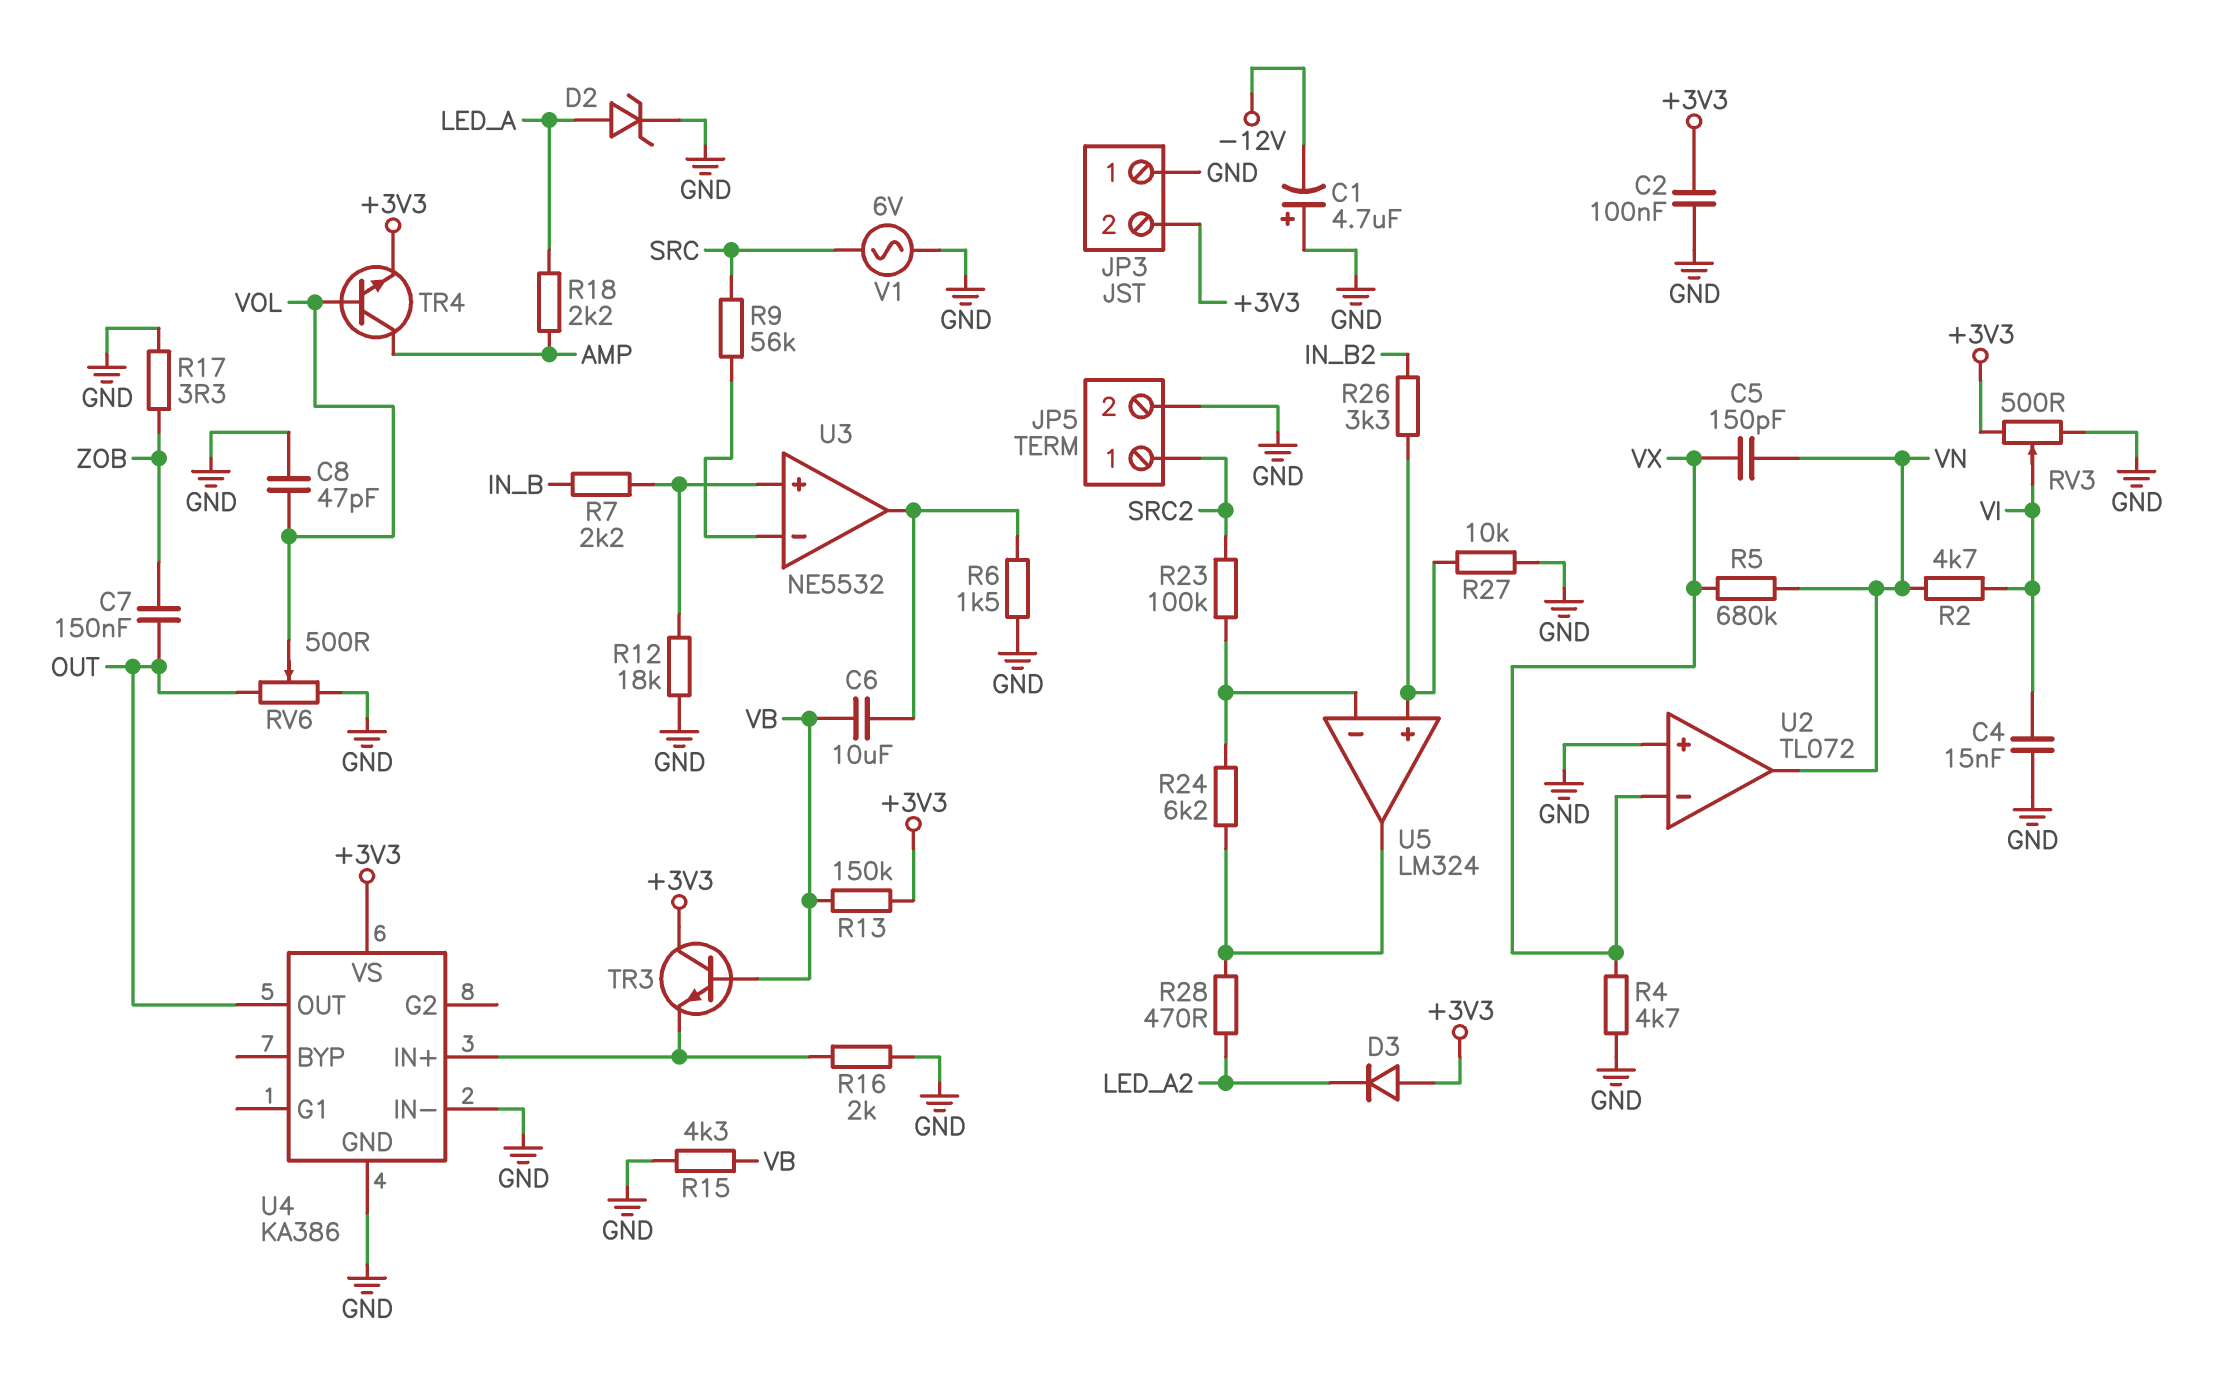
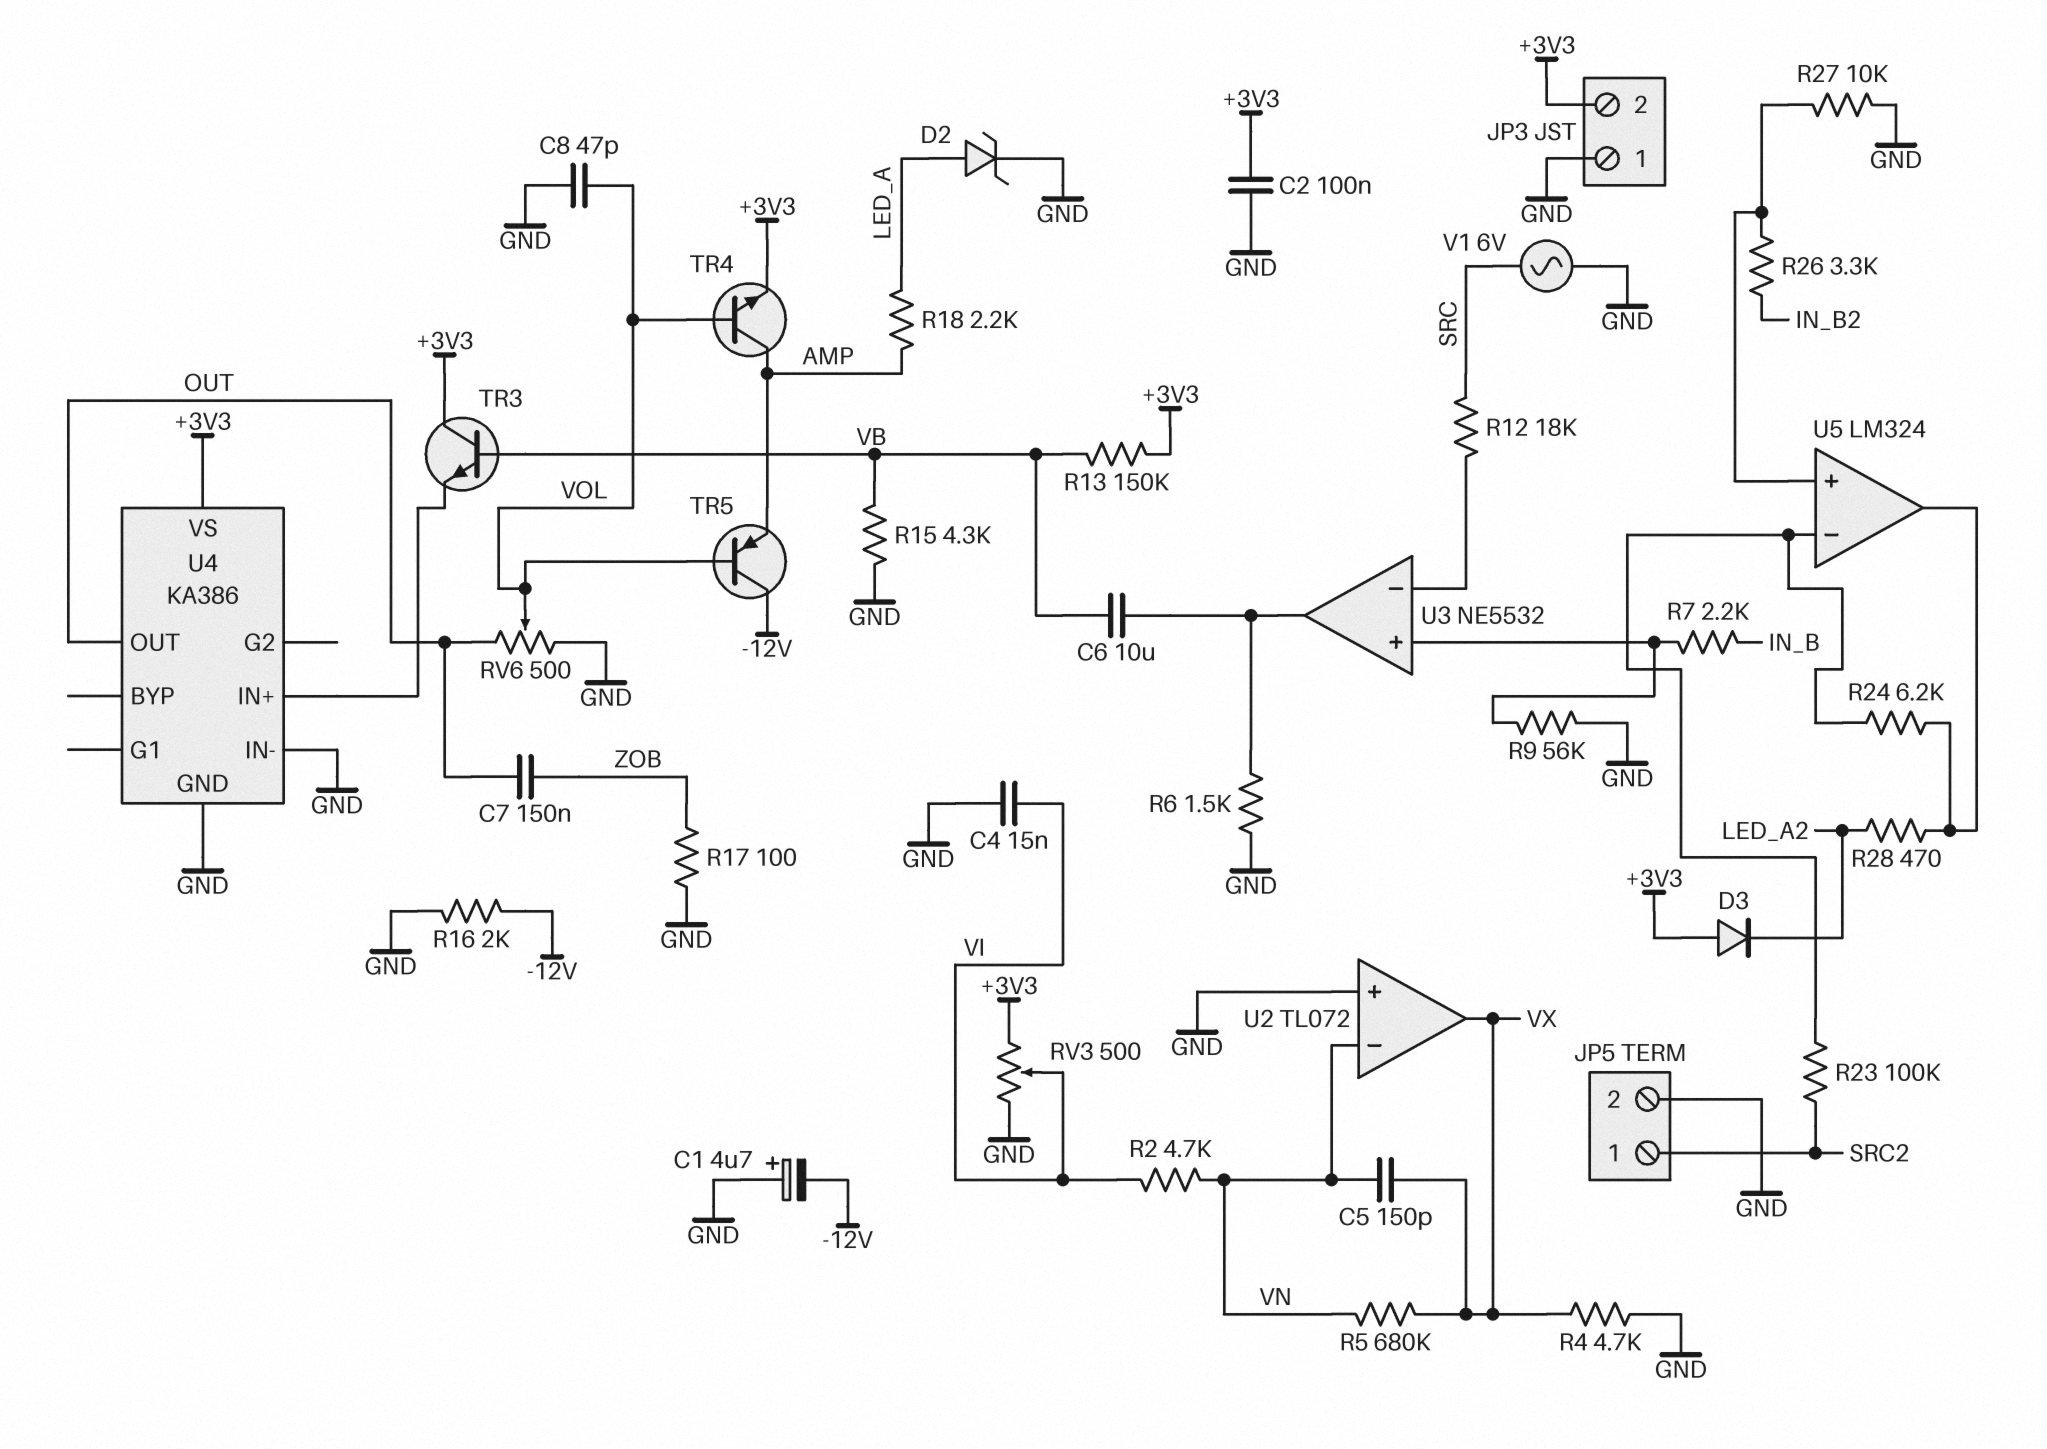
R9: 56k (SRC, U3/in-) -> 56k (GND, U3/in+)
R12: 18k (GND, U3/in+) -> 18k (SRC, U3/in-)
R16: 2k (GND, U4/IN+) -> 2k (-12V, GND)
R17: 3.3 (GND, ZOB) -> 100 (GND, ZOB)
TR5: none -> PNP (B VOL, C -12V, E AMP)
U2 pin in-: VX -> VN
U2 pin out: VN -> VX

